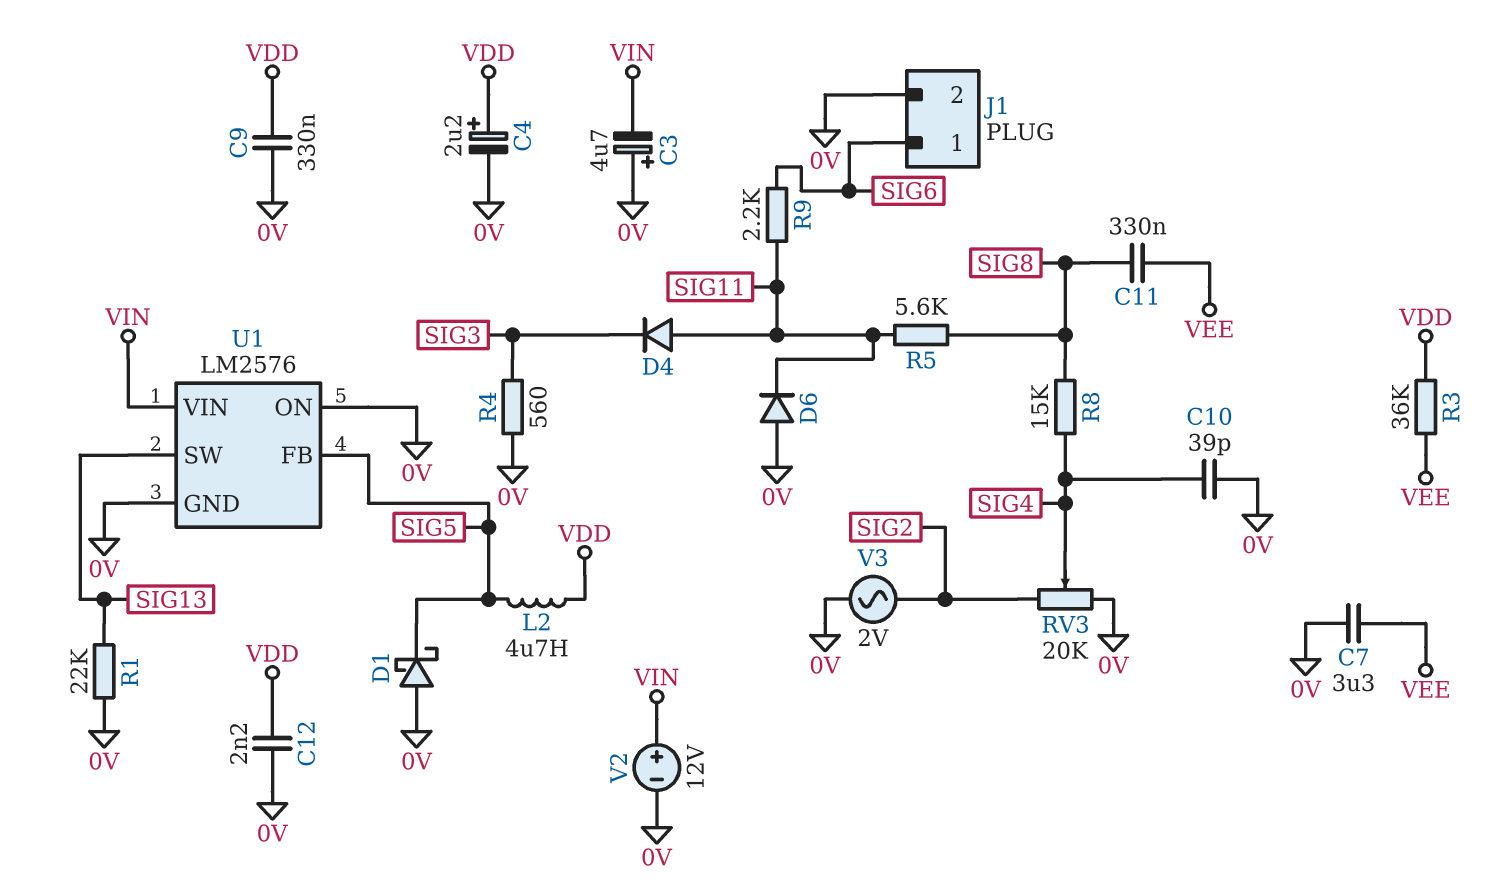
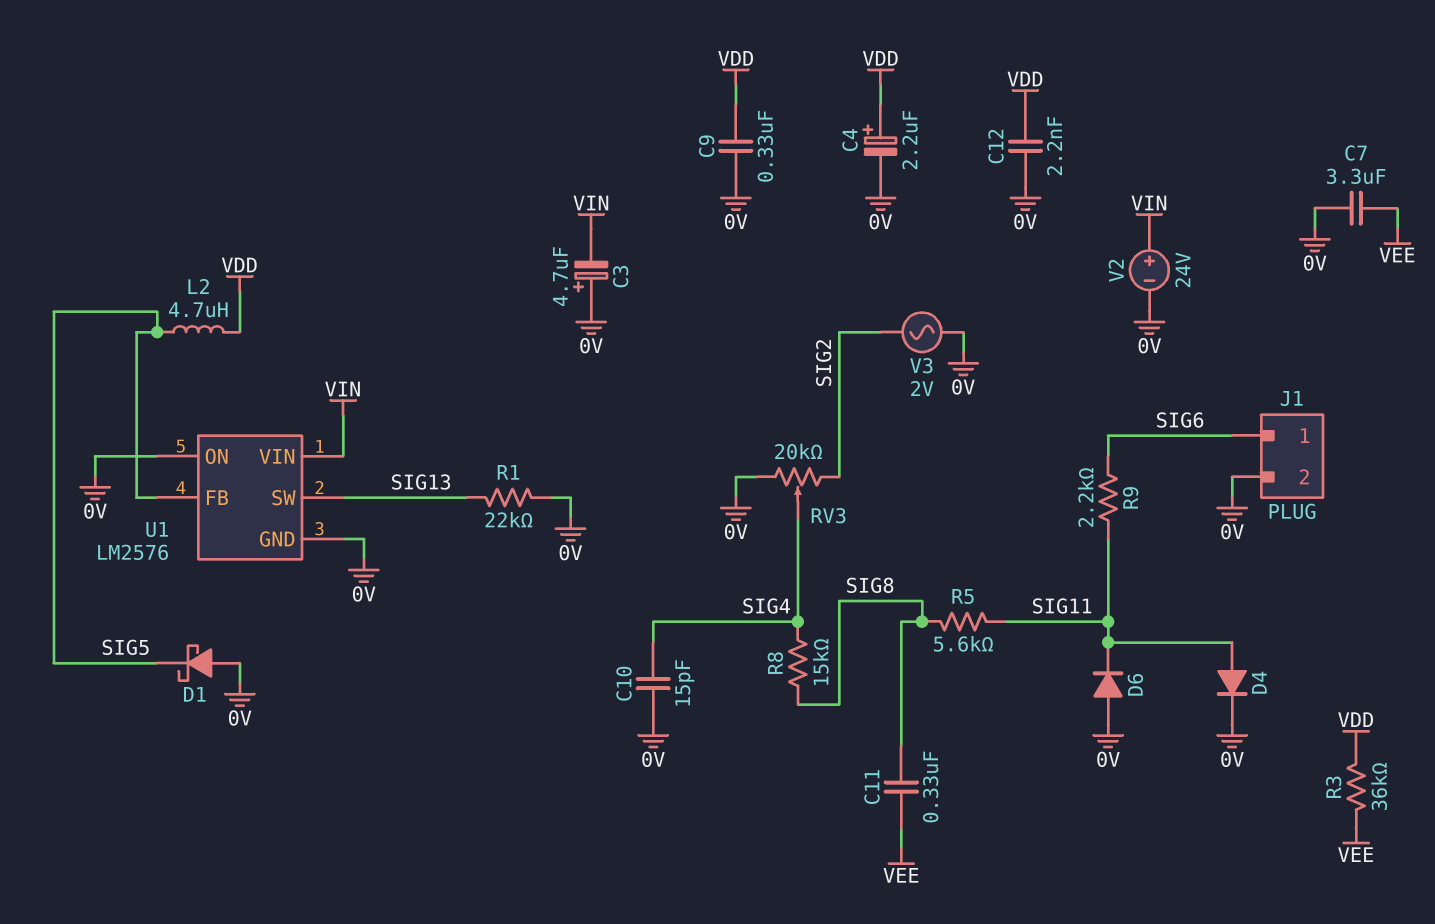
C10: 39pF (0V, SIG4) -> 15pF (0V, SIG4)
D4: diode (A SIG11, K SIG3) -> diode (A SIG11, K 0V)
R4: 560 (0V, SIG3) -> none
V2: 12V (plus VIN, minus 0V) -> 24V (plus VIN, minus 0V)

